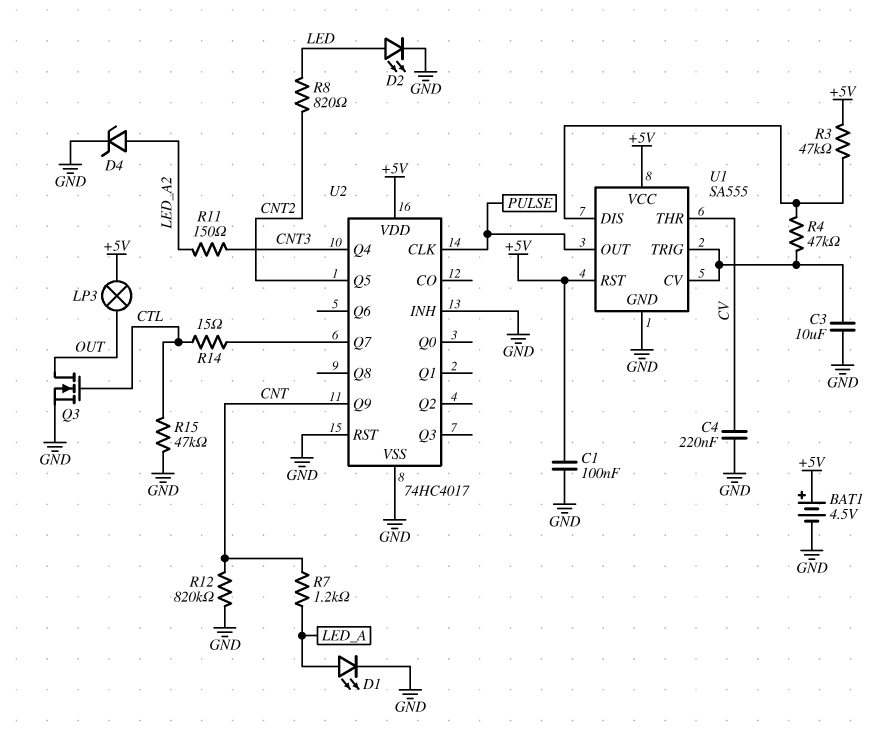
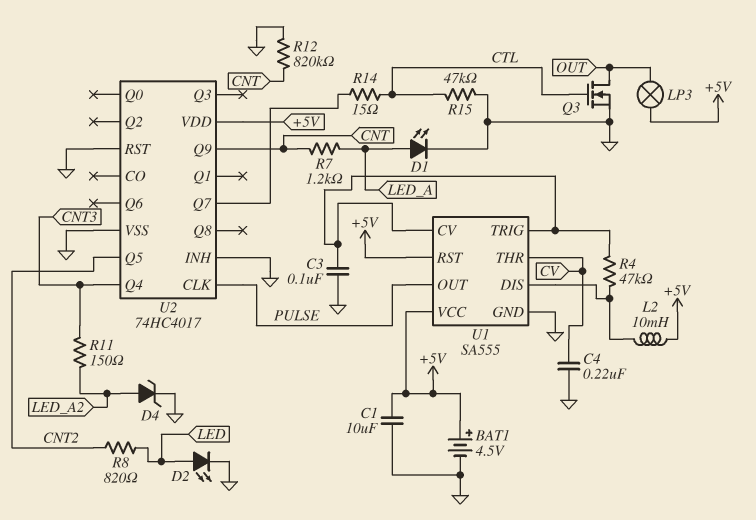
C1: 100nF (+5V, GND) -> 10uF (+5V, GND)
C3: 10uF (GND, U1/CV) -> 100nF (GND, U1/CV)
L2: none -> 10mH (+5V, U1/DIS)
R3: 47k (+5V, U1/DIS) -> none

